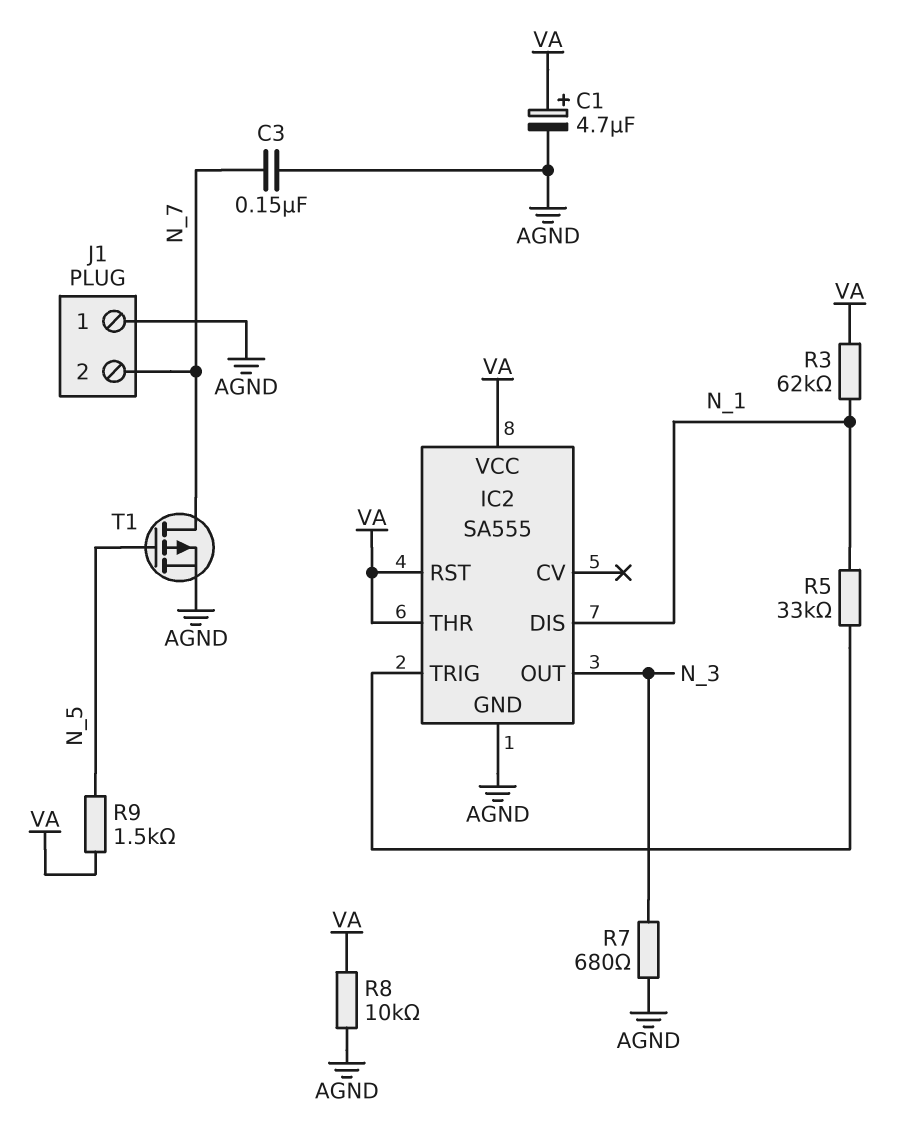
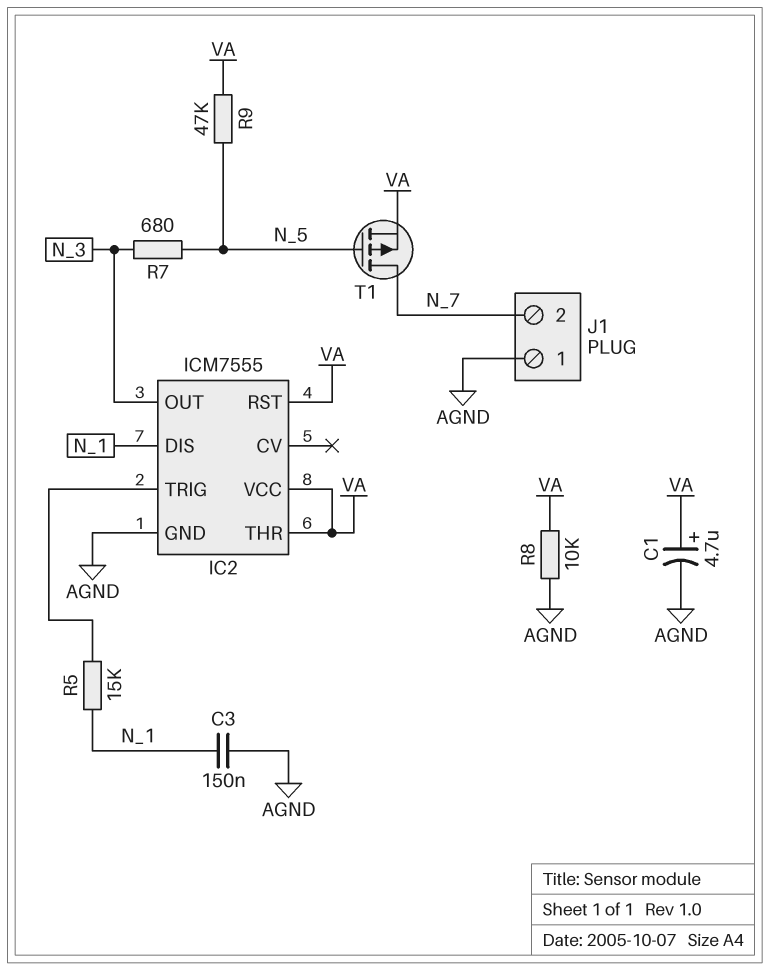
C3: 150nF (AGND, N_7) -> 150nF (AGND, N_1)
IC2: SA555 -> ICM7555
R3: 62k (N_1, VA) -> none
R5: 33k (IC2/TRIG, N_1) -> 15k (IC2/TRIG, N_1)
R7: 680 (AGND, N_3) -> 680 (N_3, N_5)
R9: 1.5k (N_5, VA) -> 47k (N_5, VA)
T1: PMOS (G N_5, D N_7, S AGND) -> PMOS (G N_5, D N_7, S VA)

